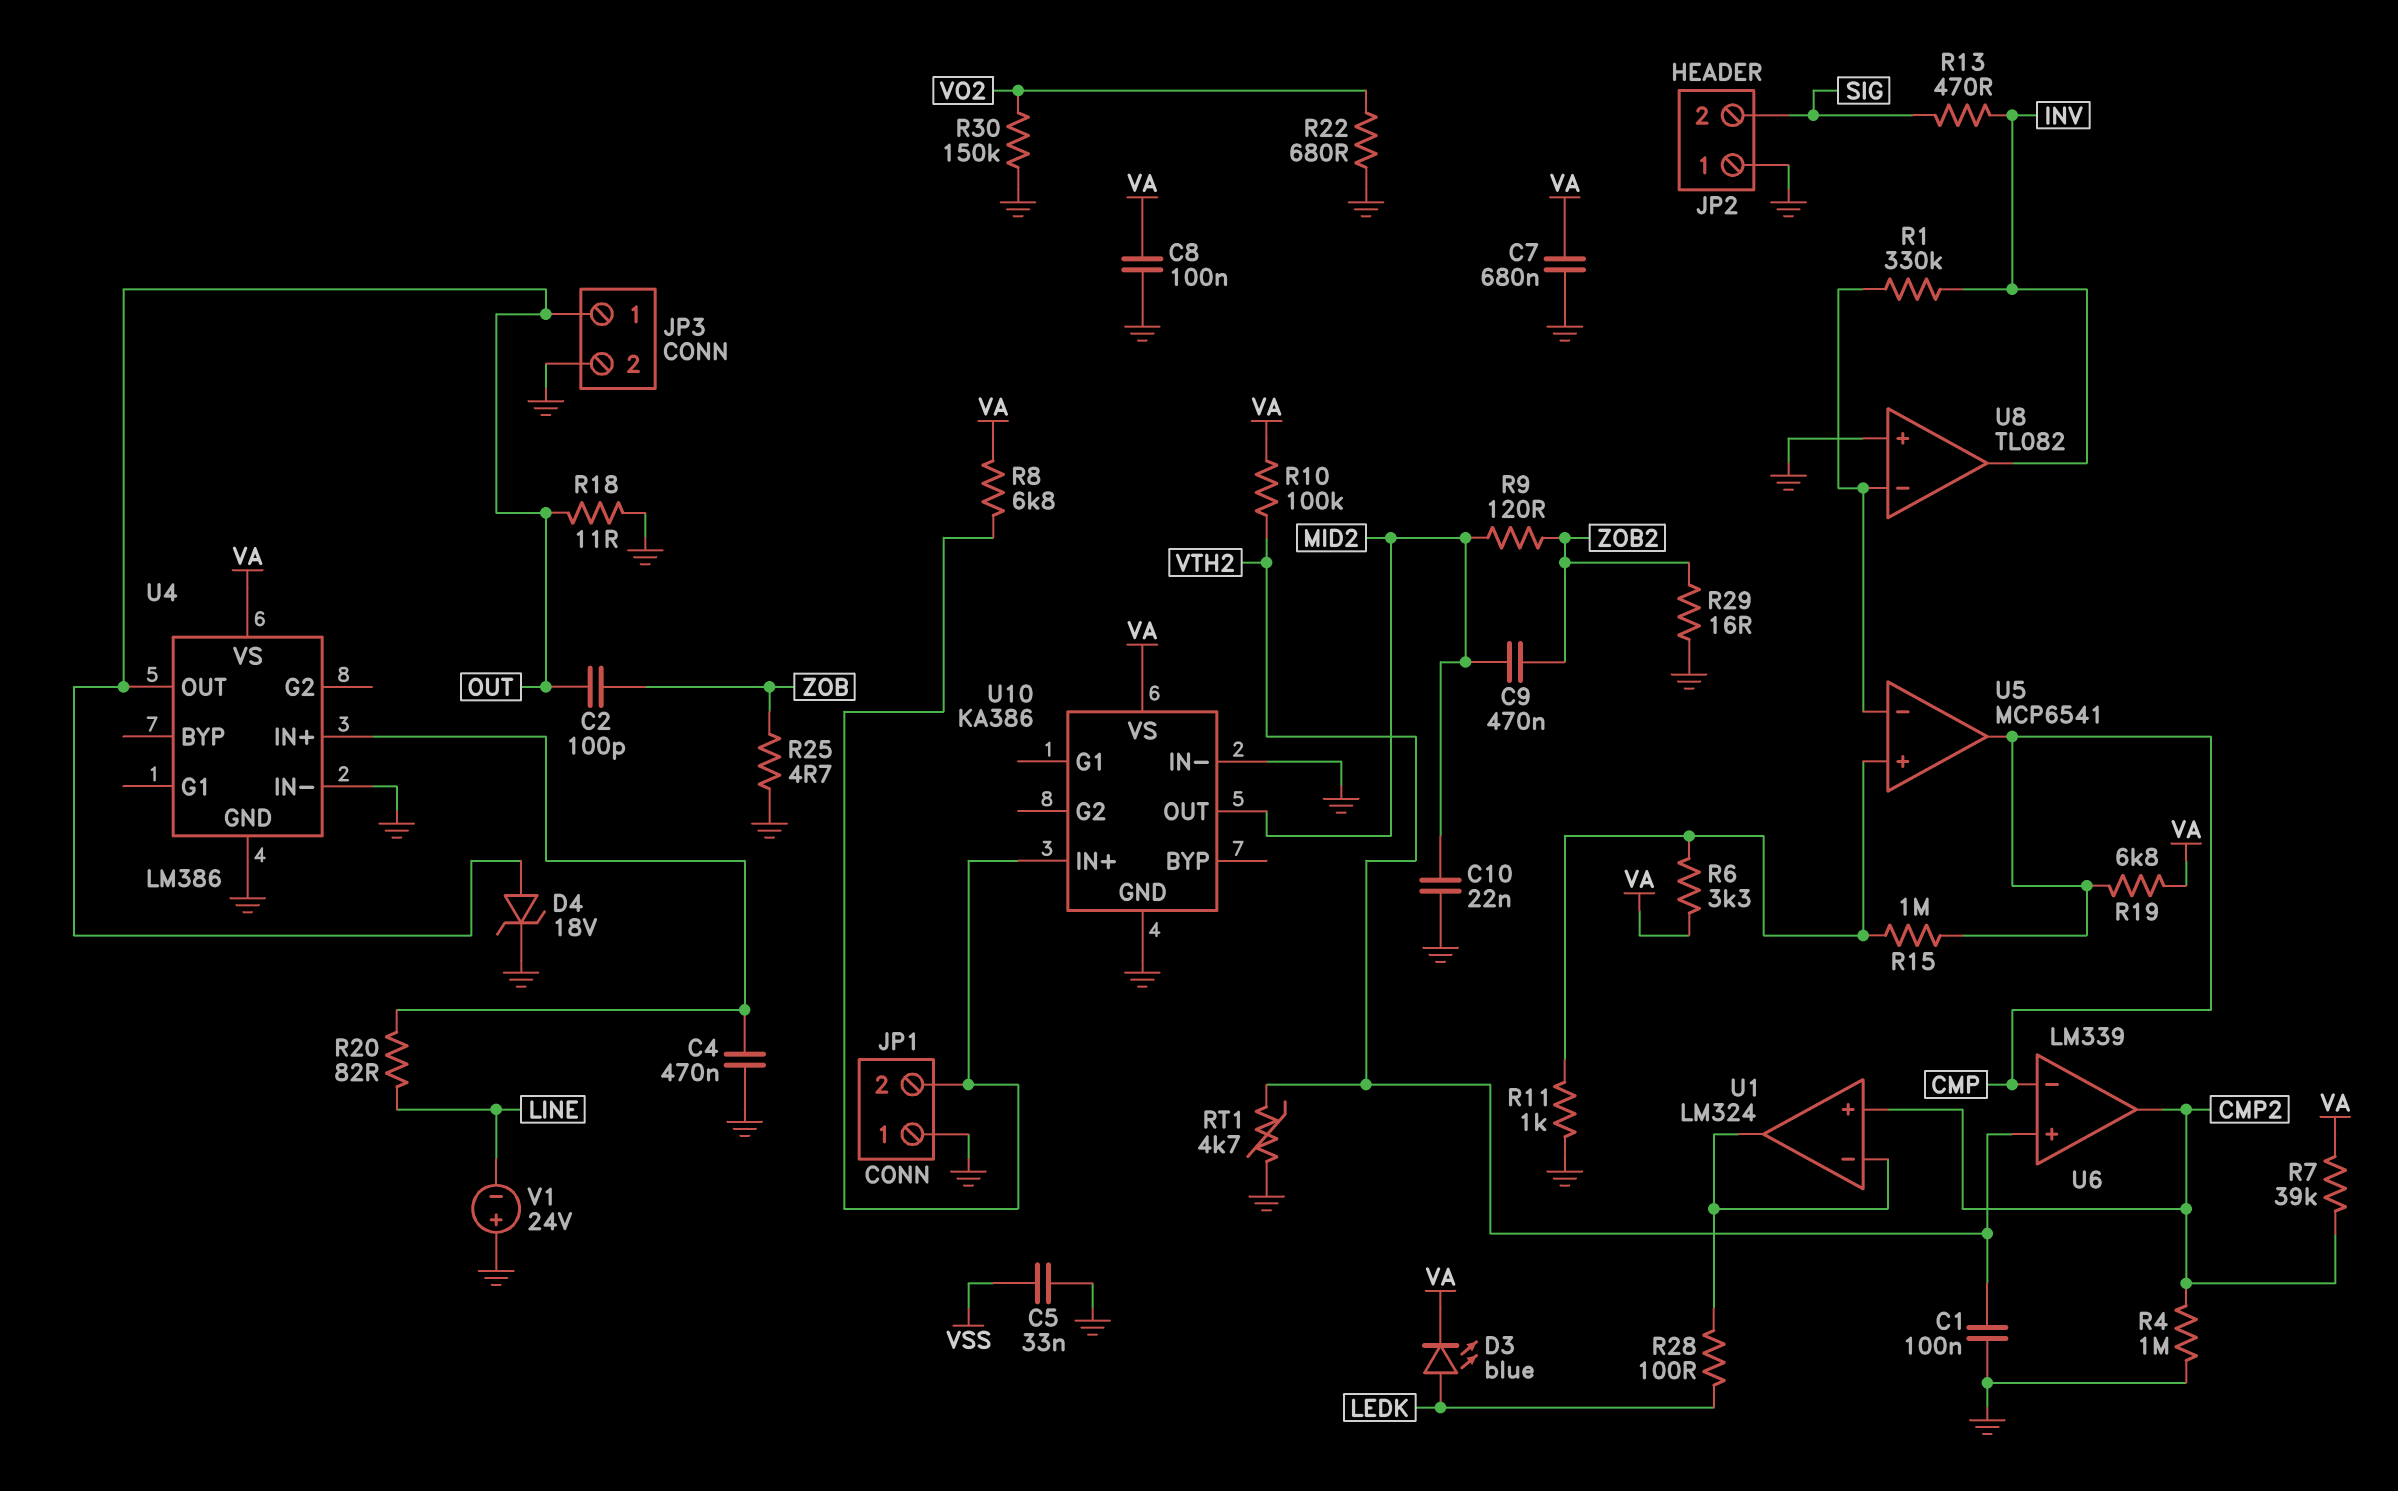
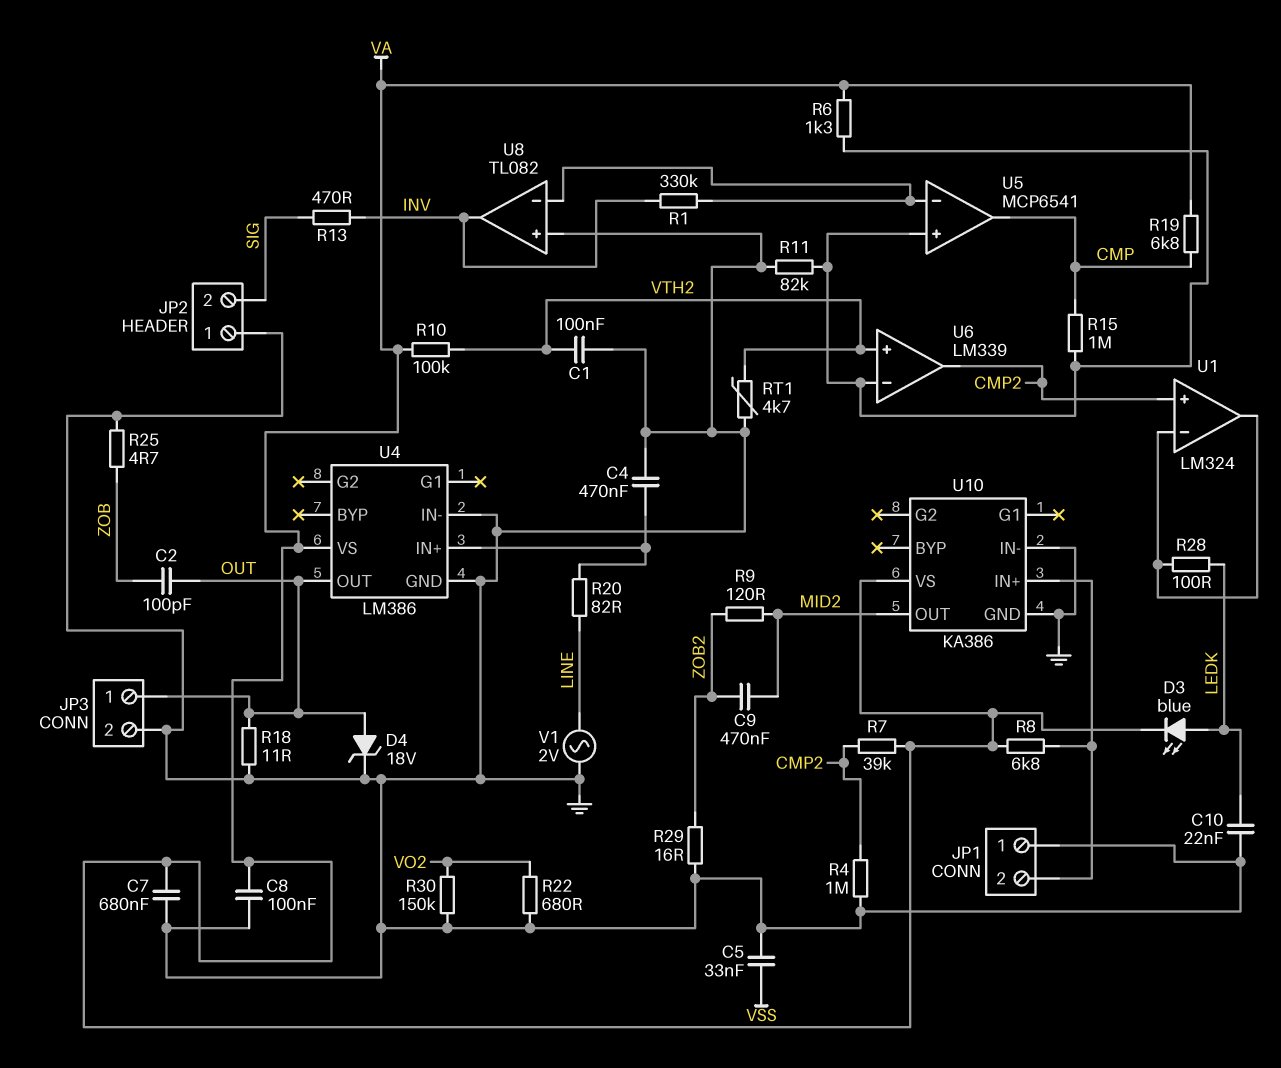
C10: 22nF (GND, MID2) -> 22nF (GND, LEDK)
R6: 3.3k (U5/in+, VA) -> 1.3k (U5/in+, VA)
R11: 1k (GND, U5/in+) -> 82k (GND, U5/in+)
U6 pin in-: CMP -> U5/in+
V1: 24V (plus GND, minus LINE) -> AC 2V (GND, LINE)

